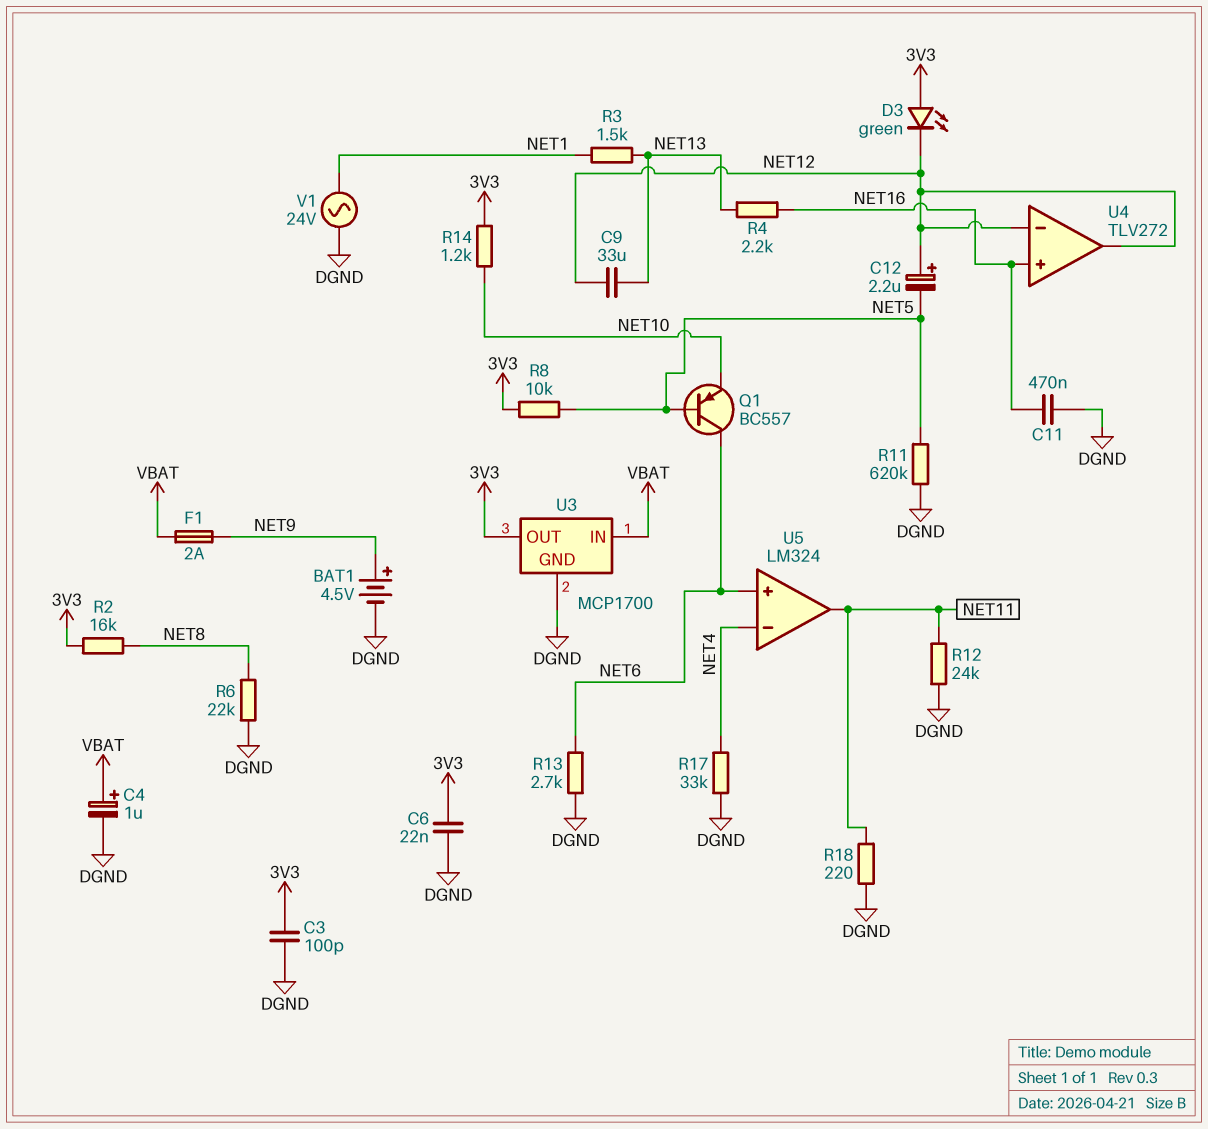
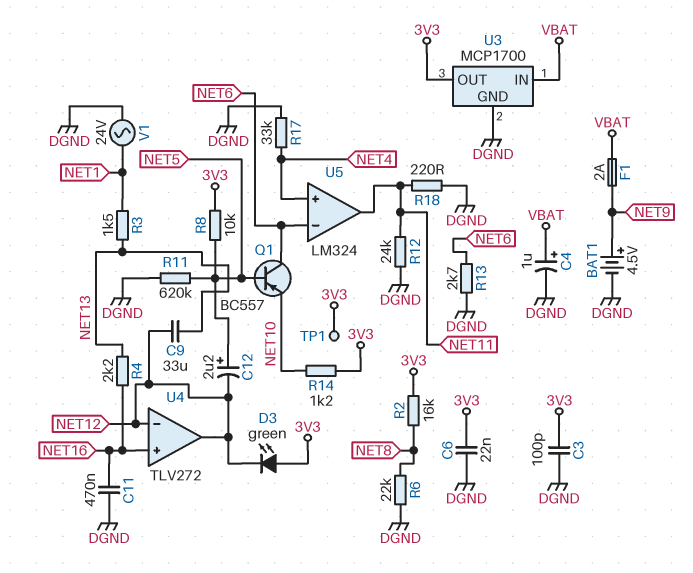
C12: 2.2uF (plus NET12, minus NET5) -> 2.2uF (plus NET5, minus NET12)
TP1: none -> test point (3V3)
U5 pin in+: NET6 -> NET4
U5 pin in-: NET4 -> NET6

